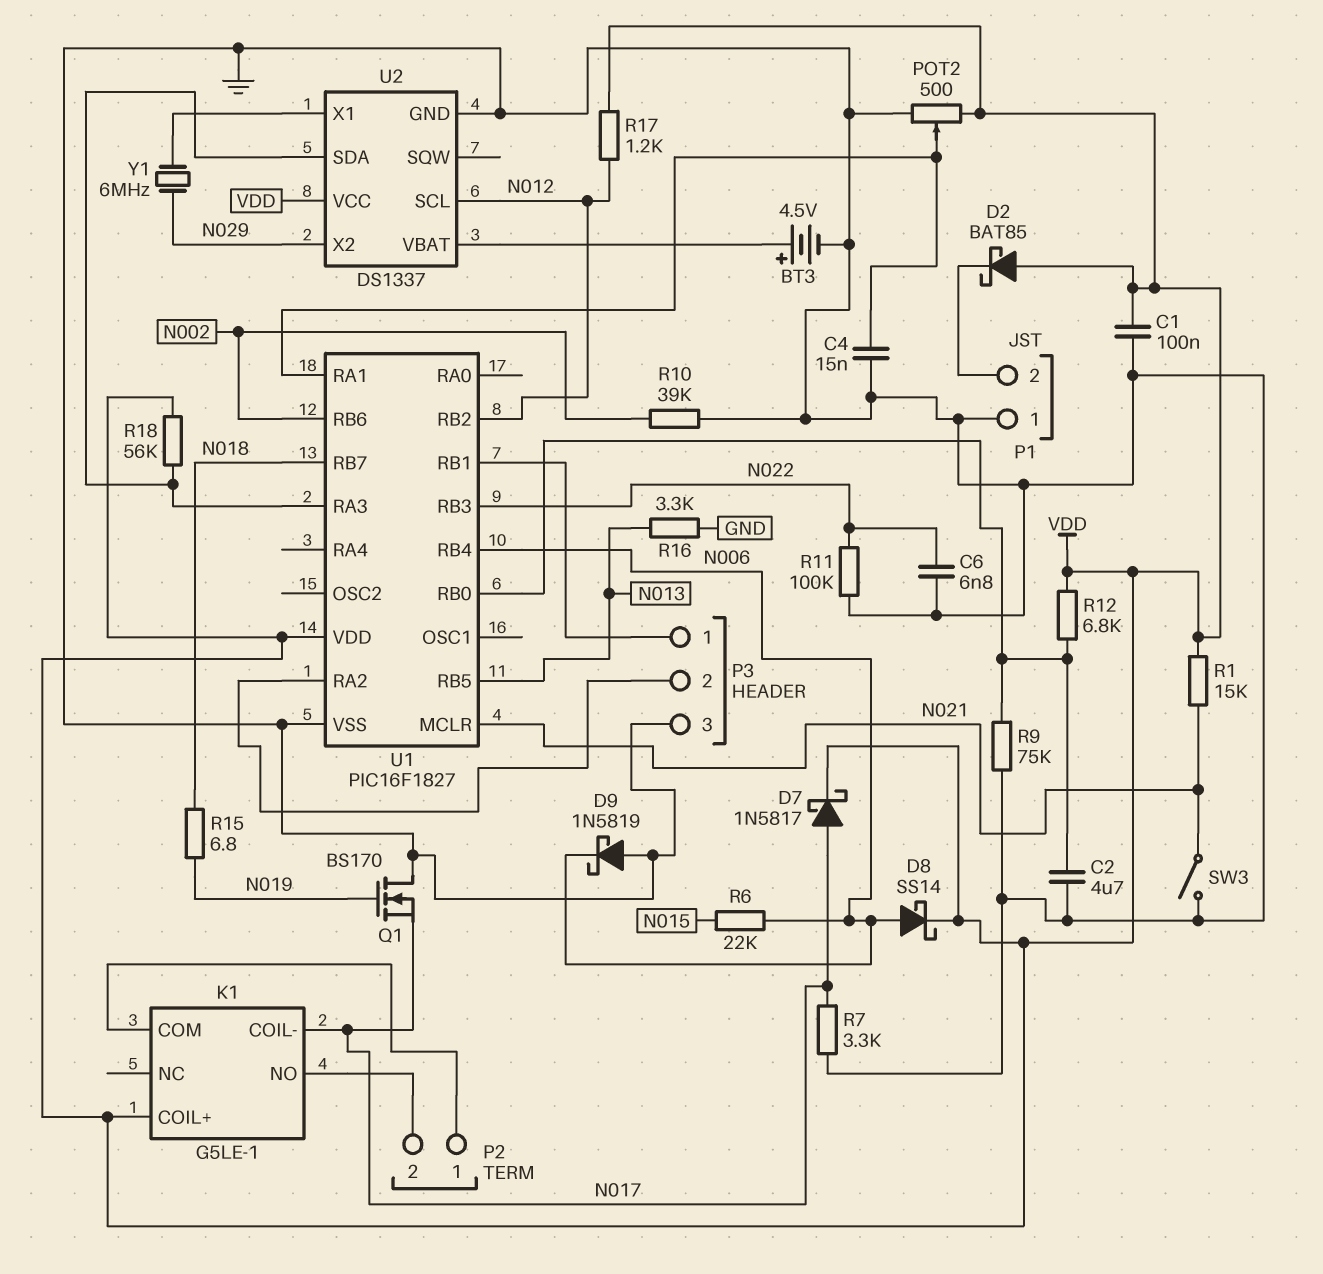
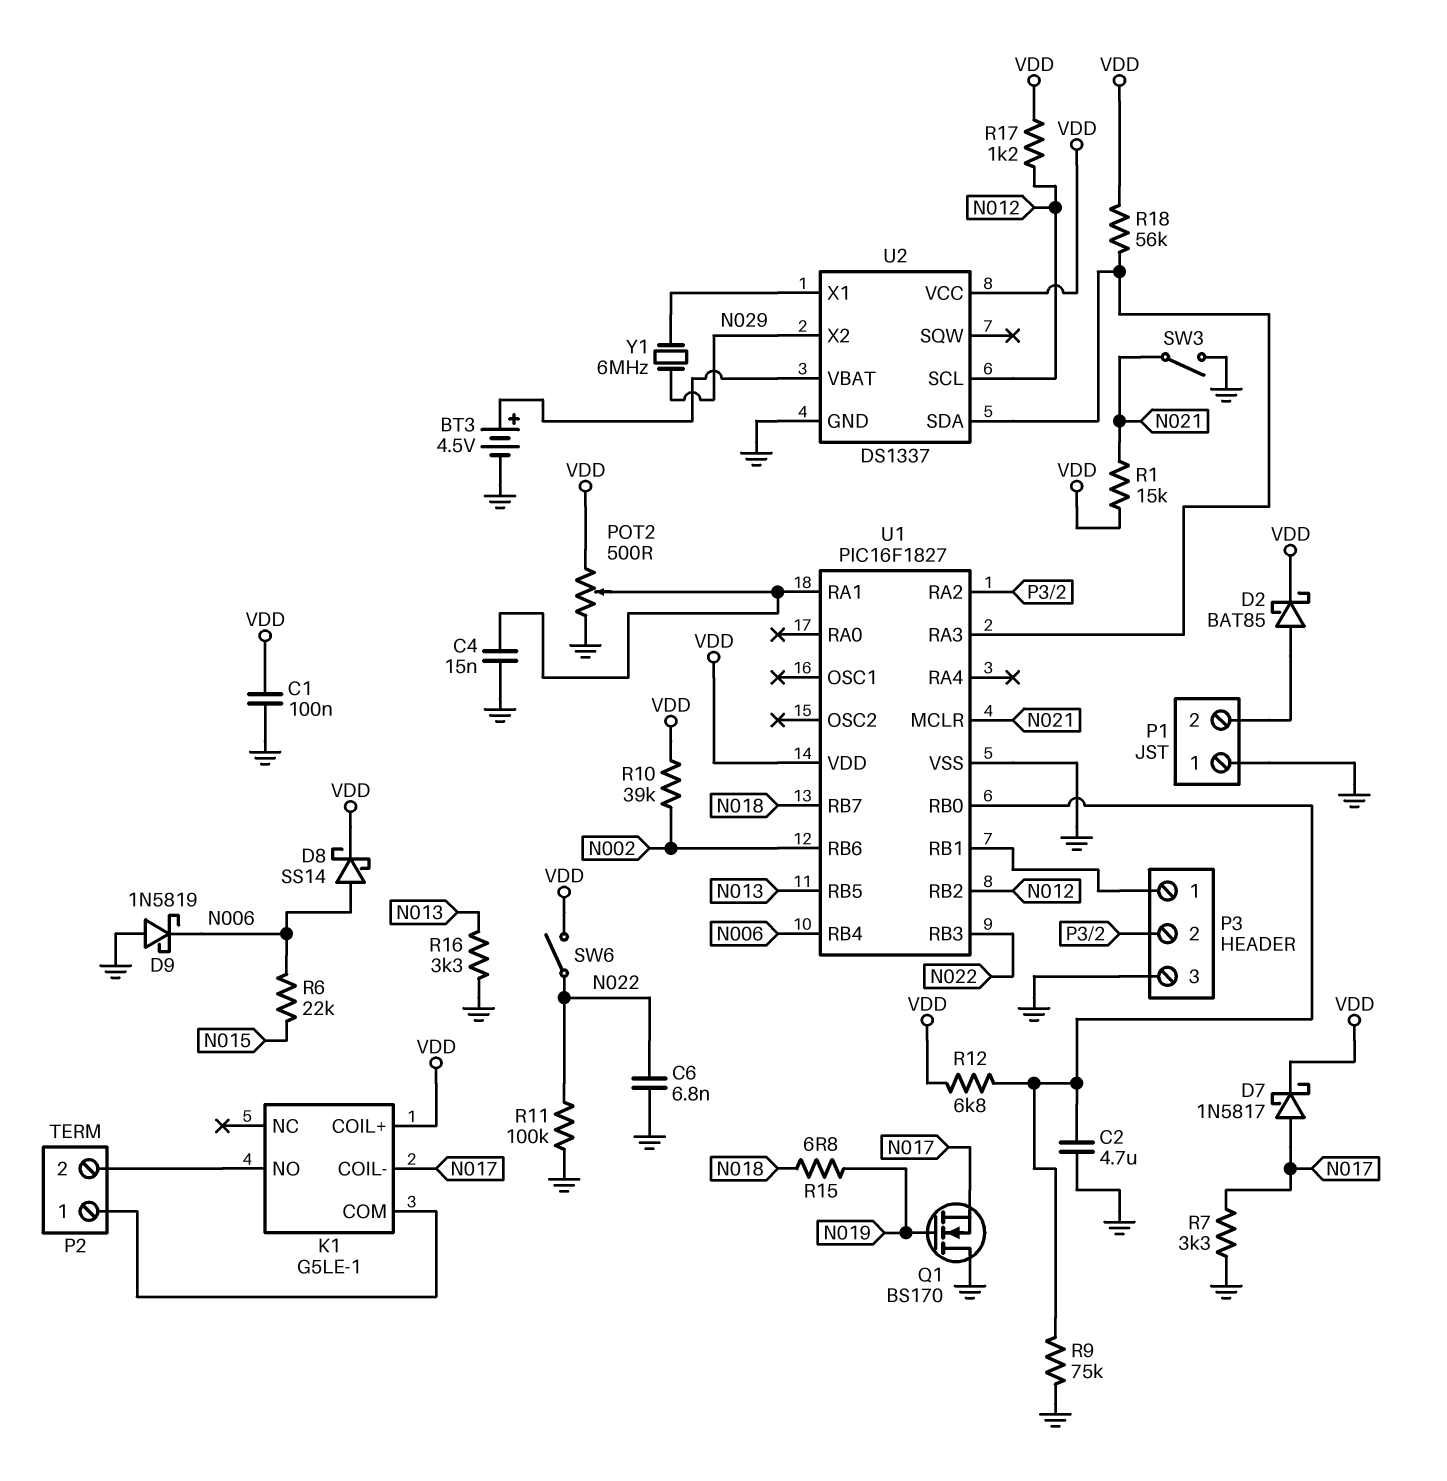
D2: schottky BAT85 (A VDD, K P1/2) -> schottky BAT85 (A P1/2, K VDD)
R10: 39k (GND, N002) -> 39k (N002, VDD)
SW6: none -> switch (N022, VDD)

